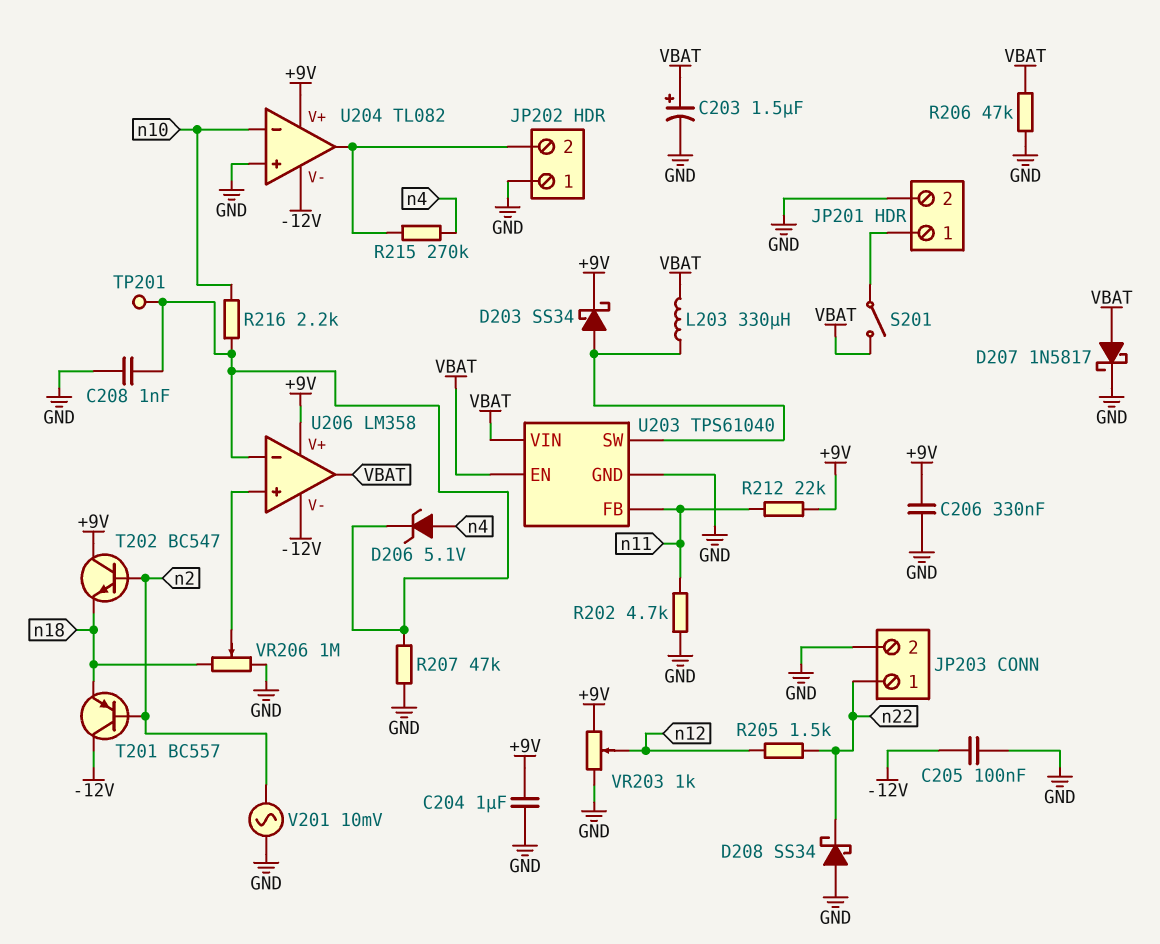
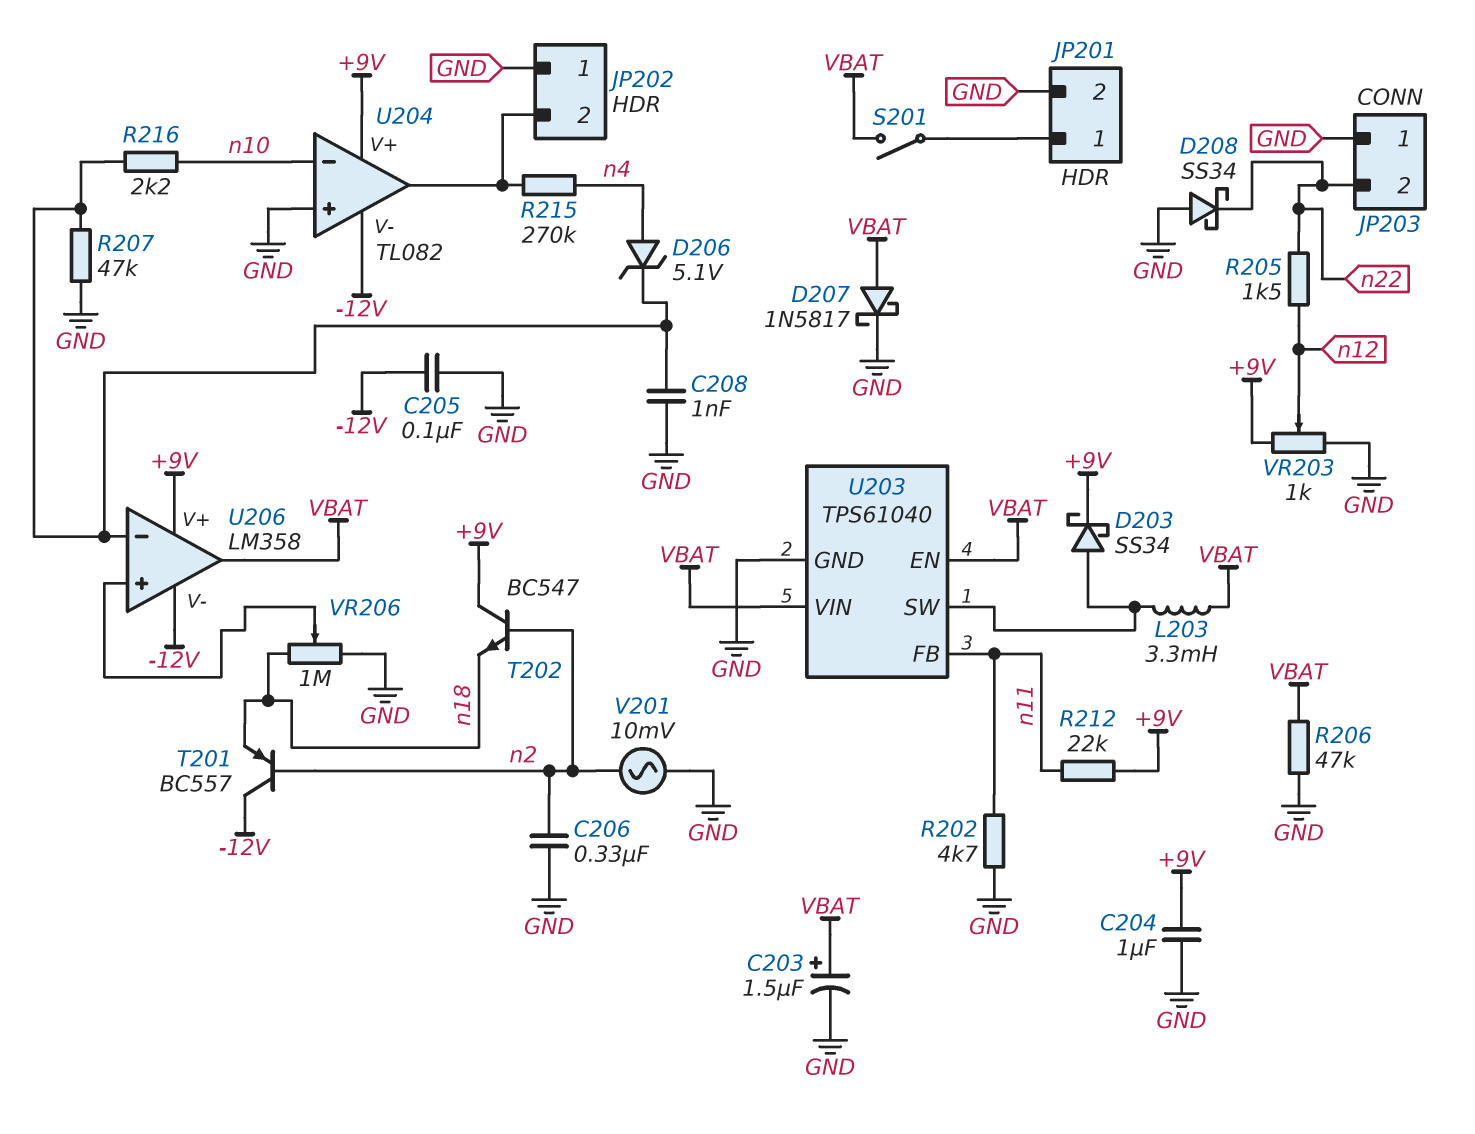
C206: 330nF (+9V, GND) -> 330nF (GND, n2)
JP203 pin 1: n22 -> GND
JP203 pin 2: GND -> n22
L203: 330uH (U203/SW, VBAT) -> 3.3mH (U203/SW, VBAT)
TP201: test point (U206/in-) -> none

